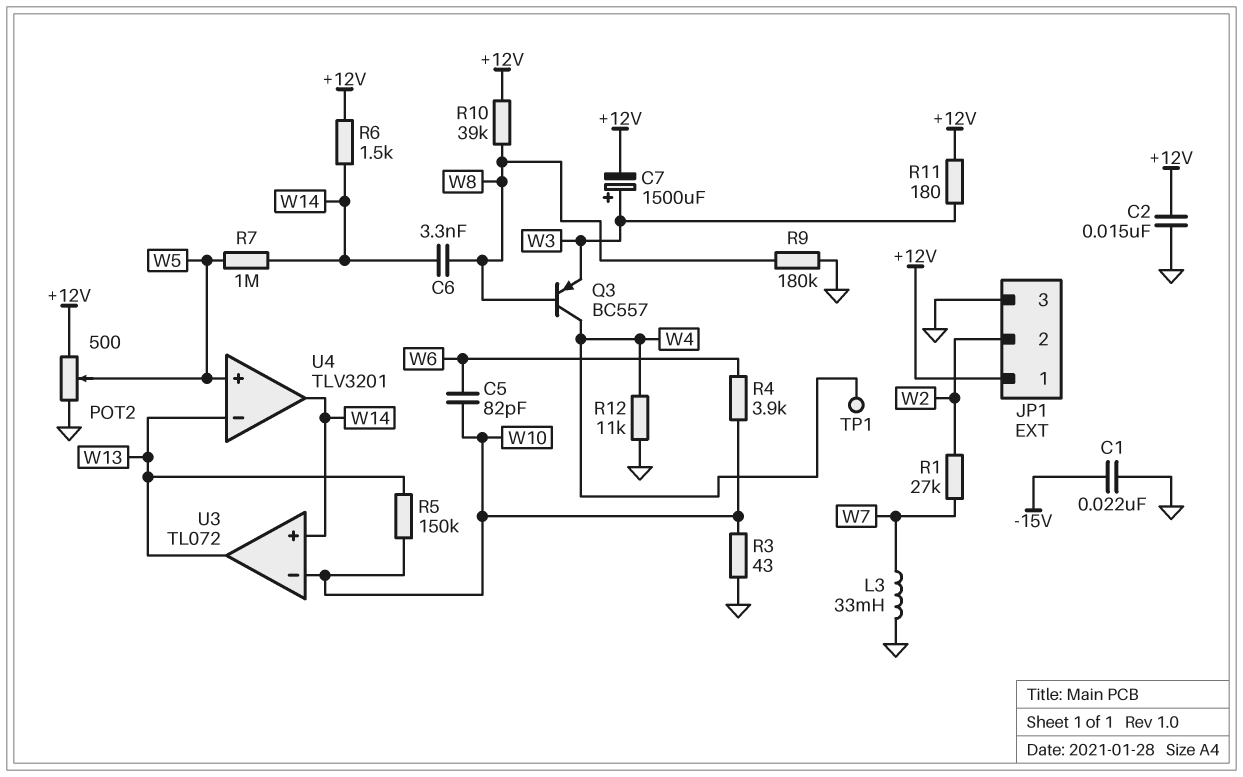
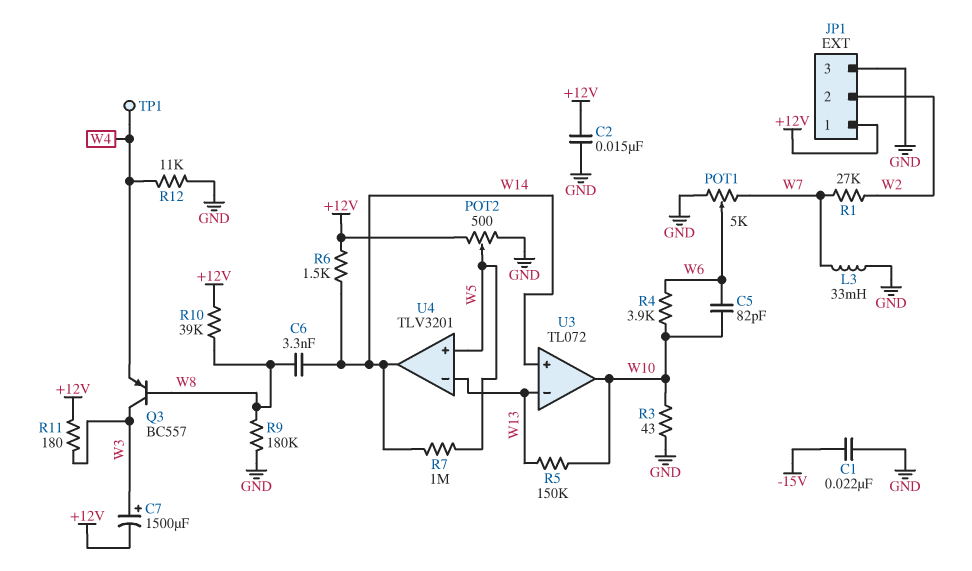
POT1: none -> 5k (GND, W7, wiper W6)
Q3: PNP BC557 (B W8, C W4, E W3) -> PNP BC557 (B W8, C W3, E W4)
U3 pin in-: W10 -> W13
U3 pin out: W13 -> W10

